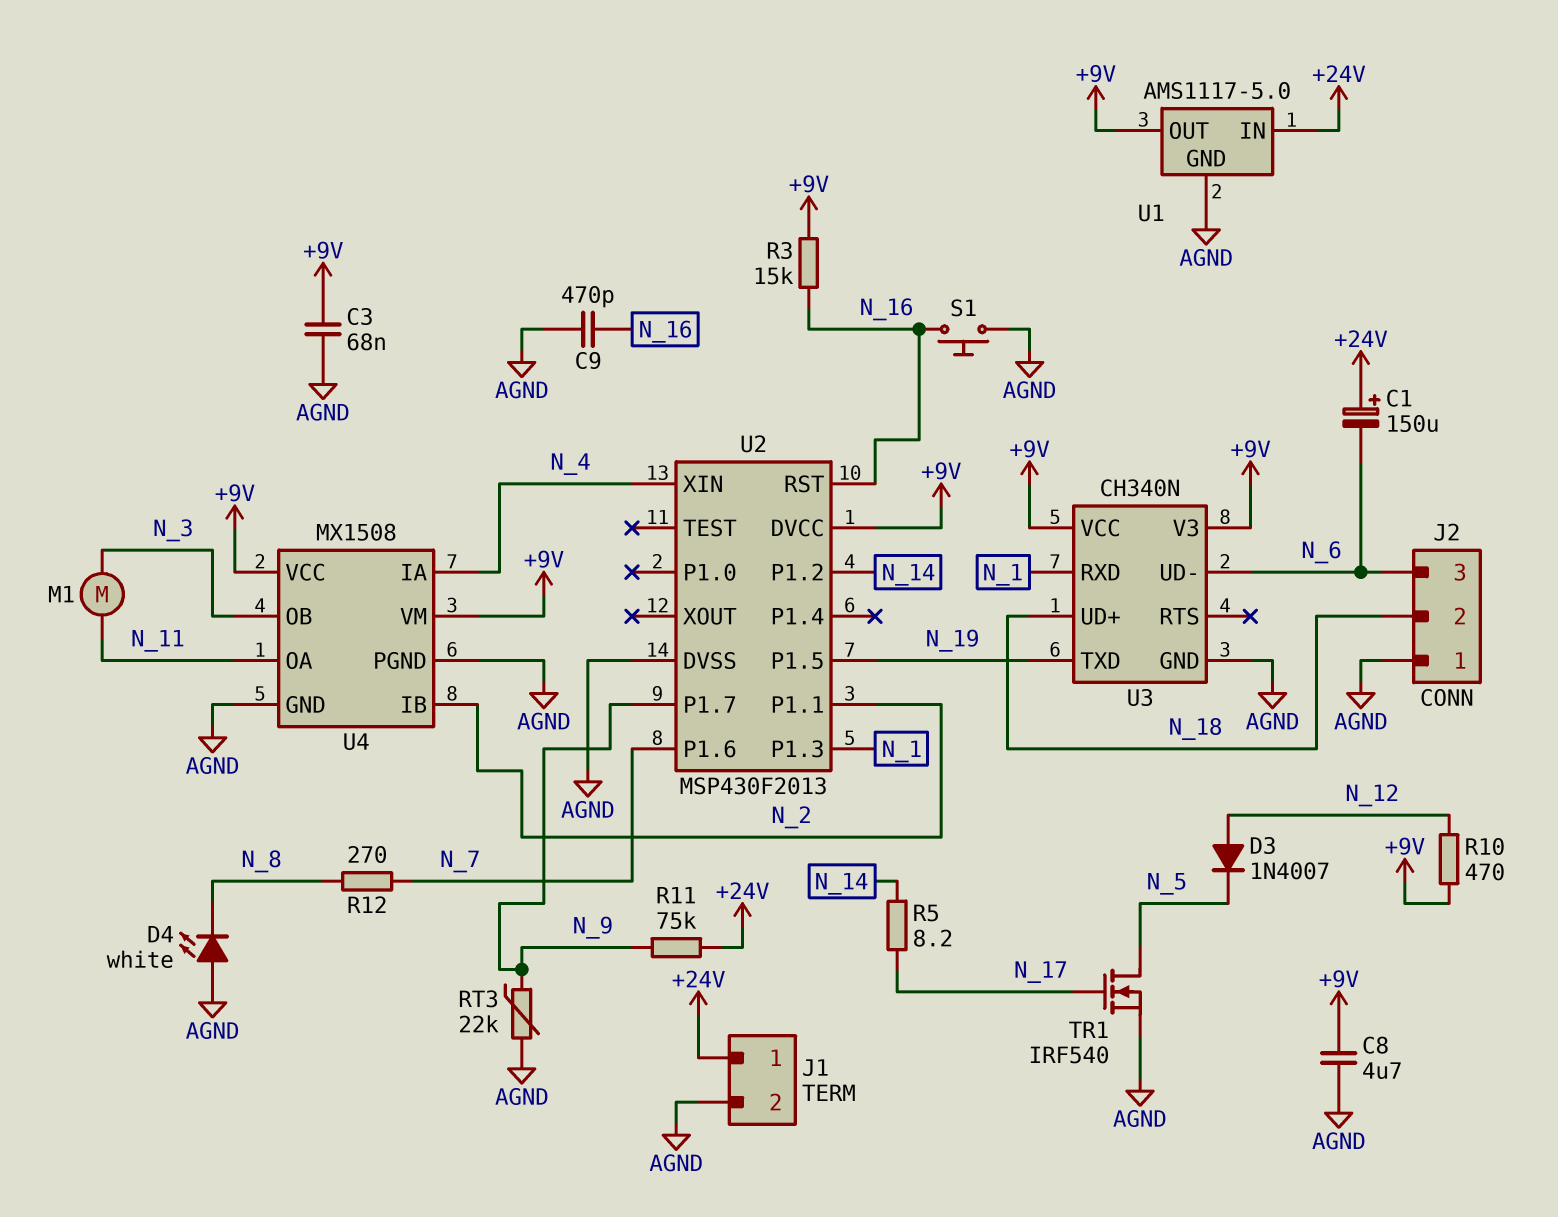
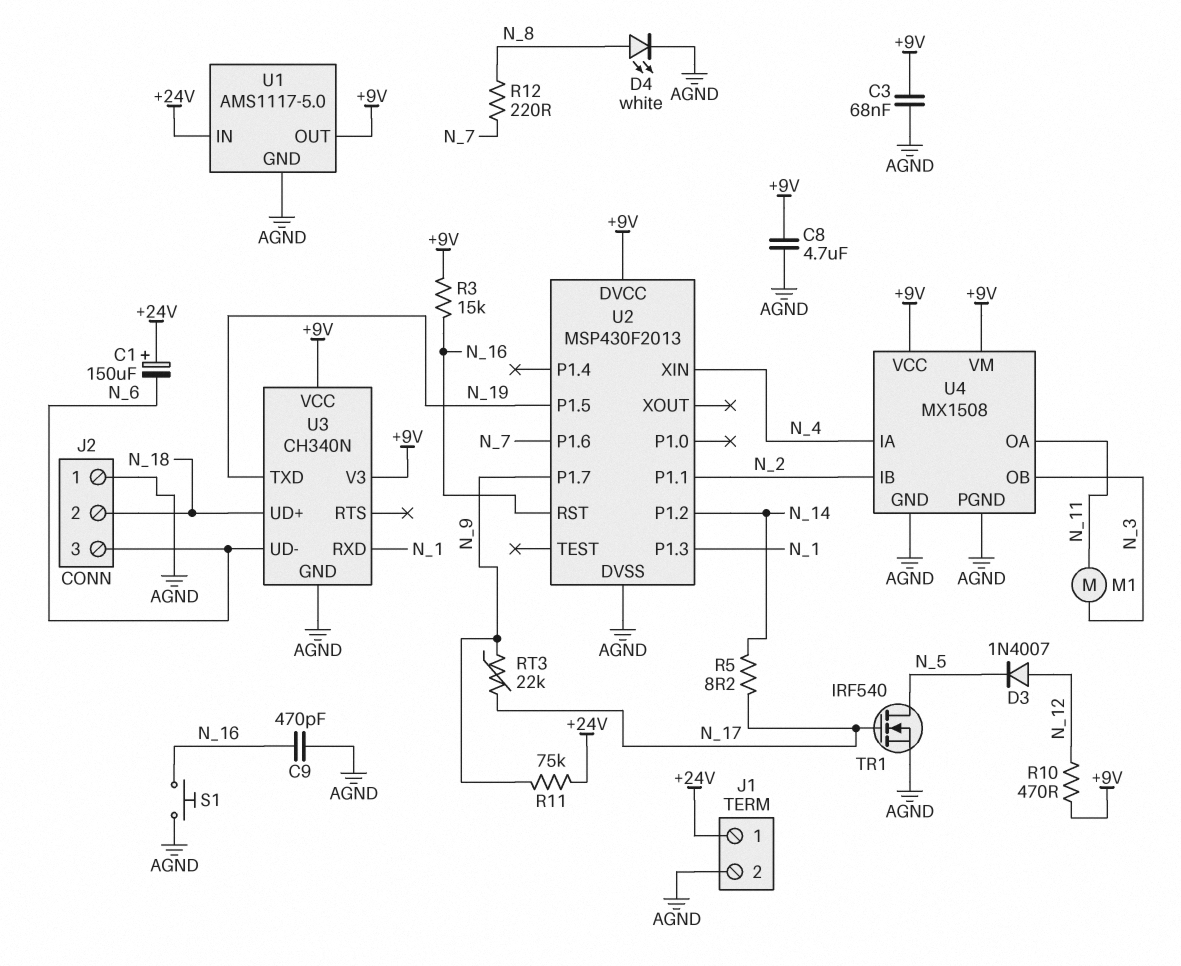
D4: LED white (A AGND, K N_8) -> LED white (A N_8, K AGND)
R12: 270 (N_7, N_8) -> 220 (N_7, N_8)
RT3: 22k (AGND, N_9) -> 22k (N_9, N_17)

